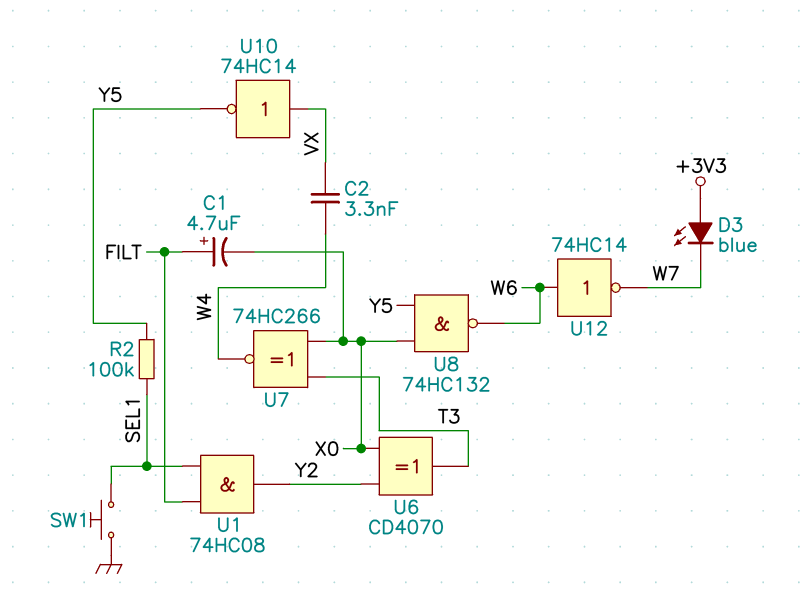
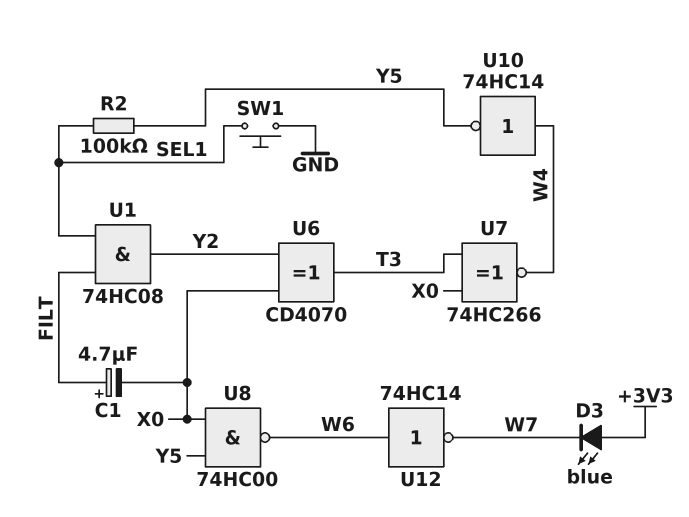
C2: 3.3nF (VX, W4) -> none
U8: NAND 74HC132 (in X0, in Y5, out W6) -> NAND 74HC00 (in X0, in Y5, out W6)
U10: NOT 74HC14 (in VX, out Y5) -> NOT 74HC14 (in W4, out Y5)

